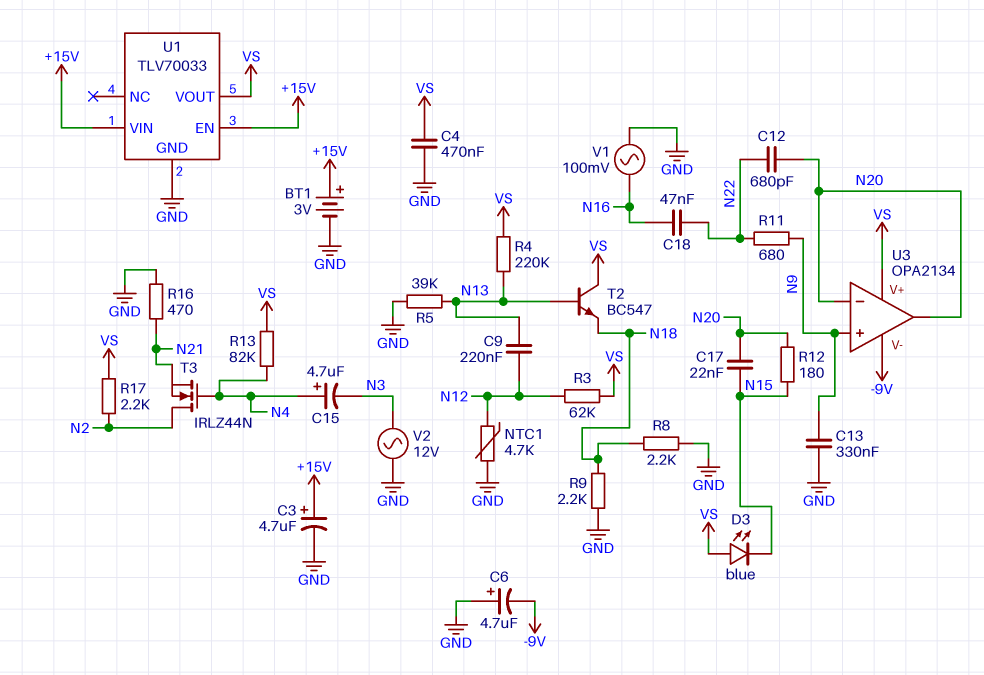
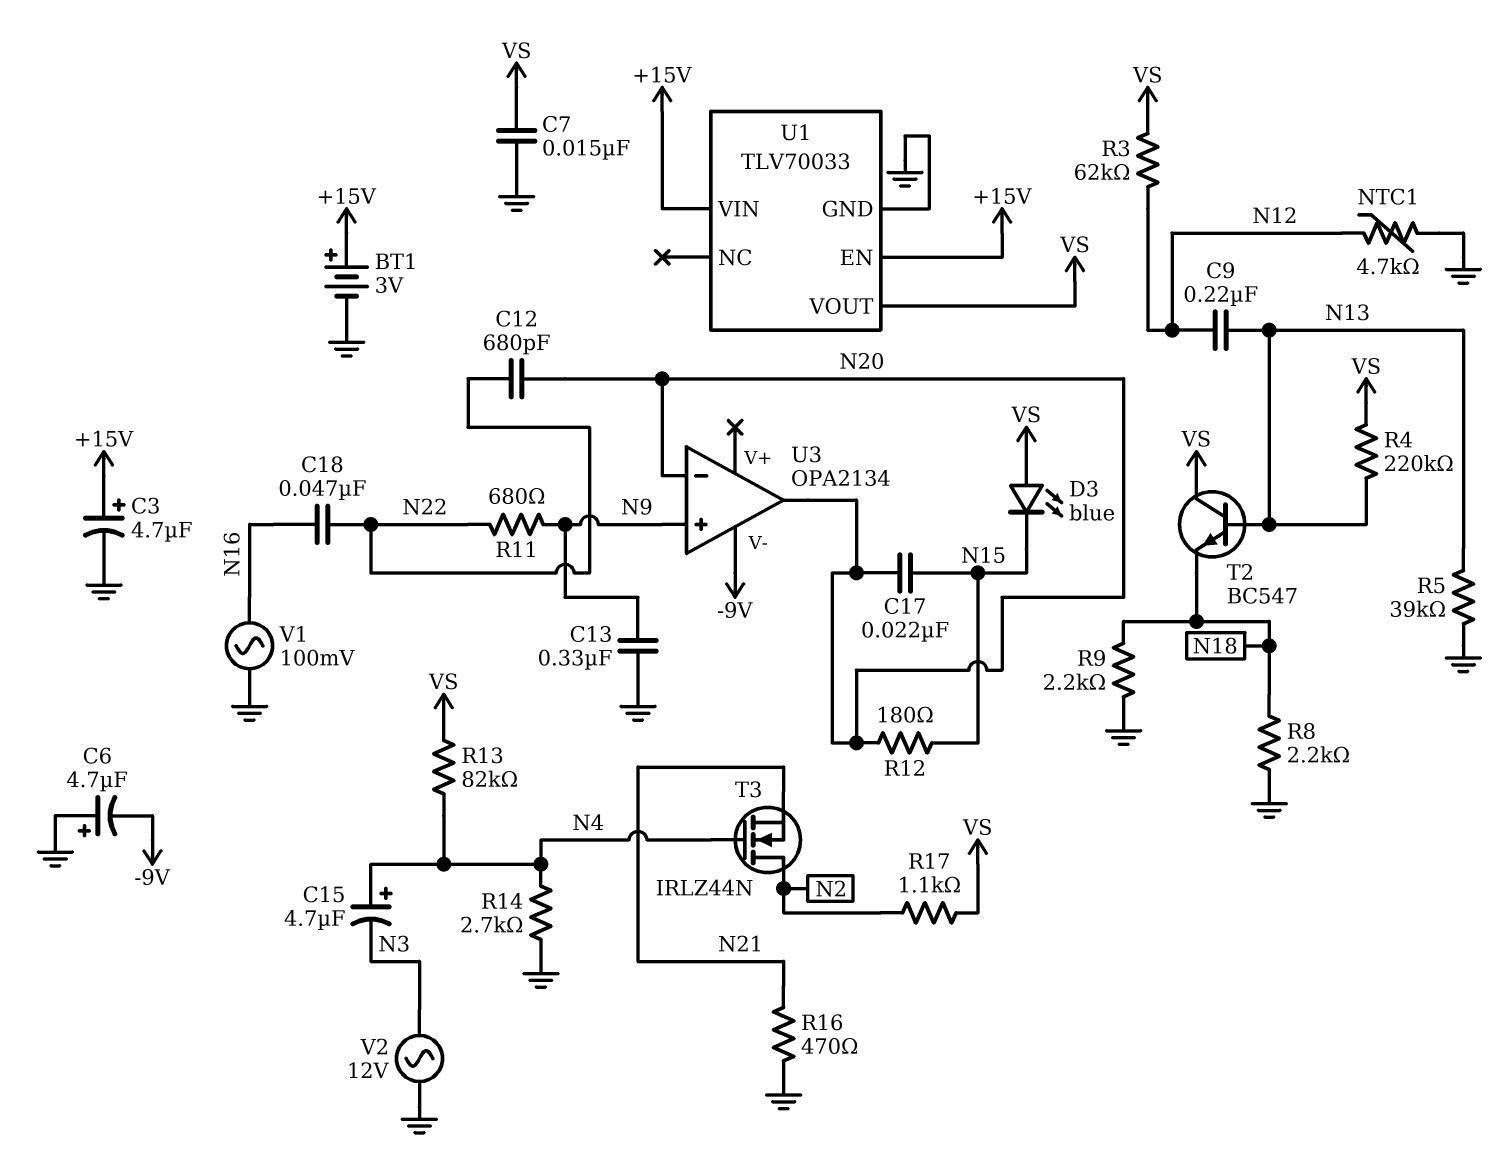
C4: 470nF (GND, VS) -> none
C7: none -> 15nF (GND, VS)
R14: none -> 2.7k (GND, N4)
R17: 2.2k (N2, VS) -> 1.1k (N2, VS)
U3 pin V+: VS -> none

